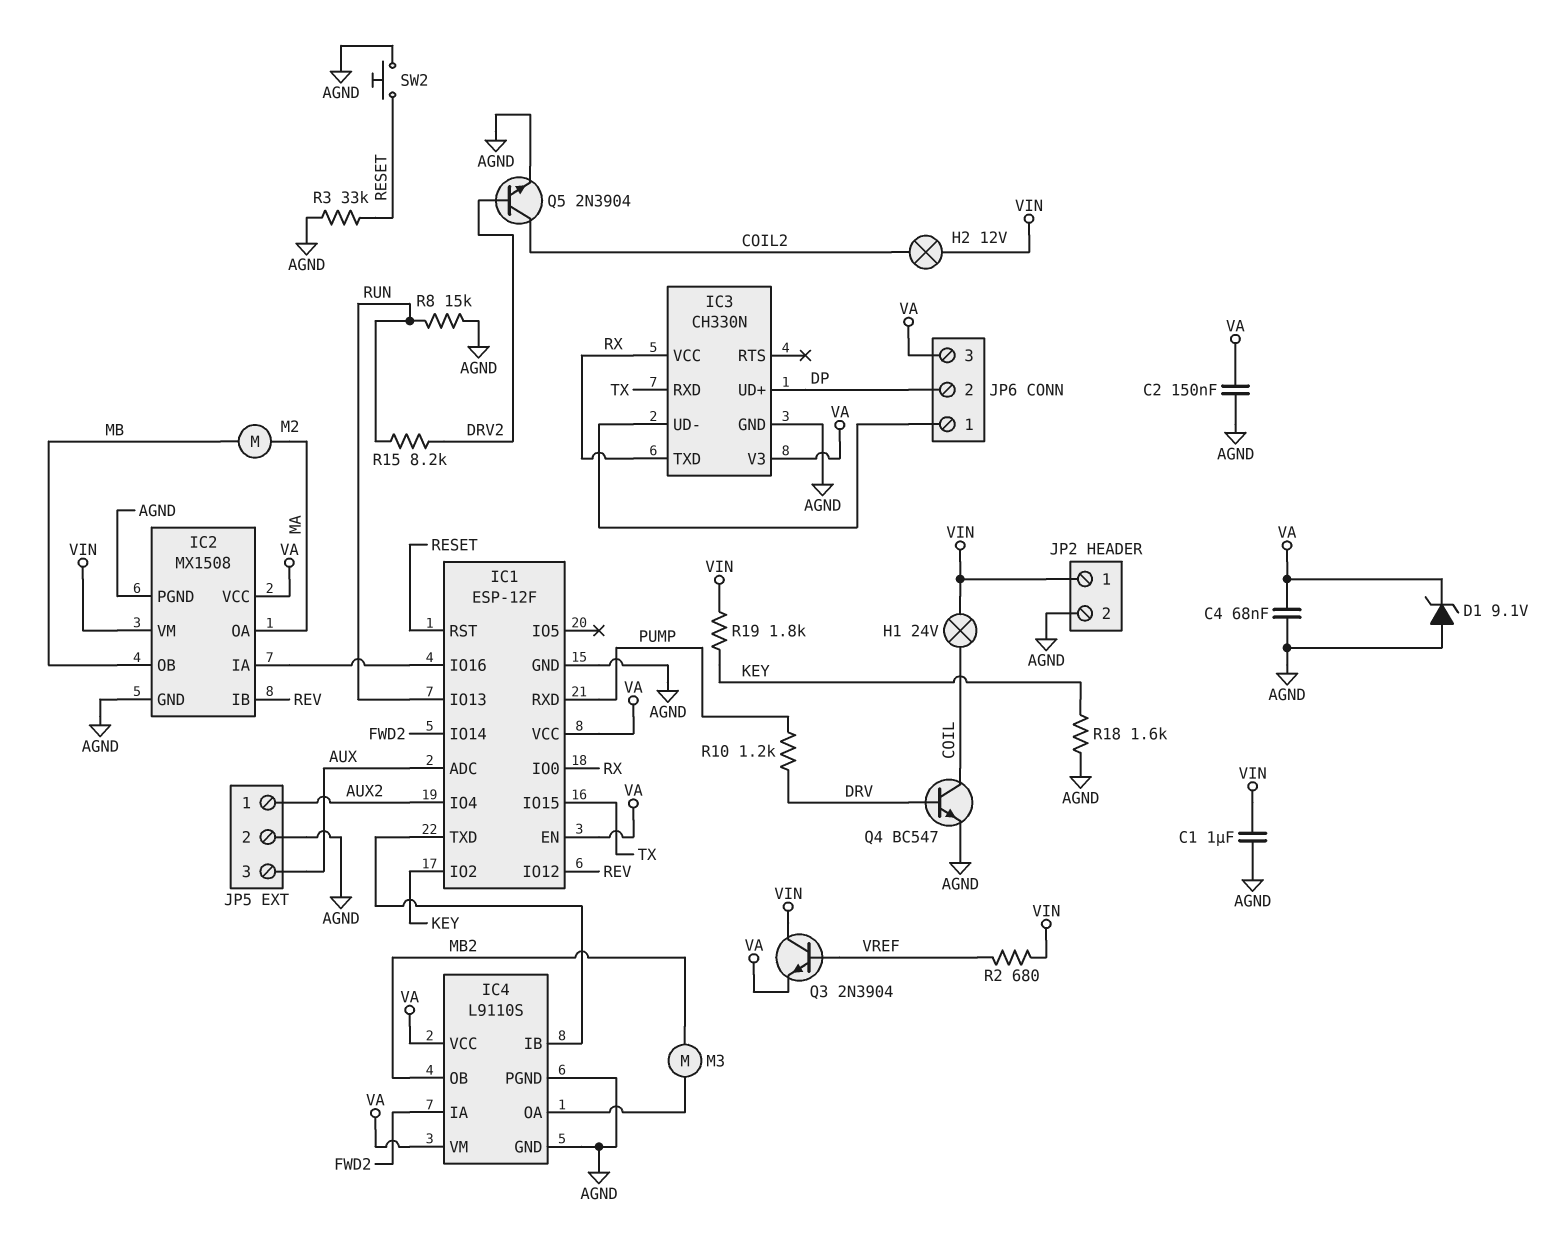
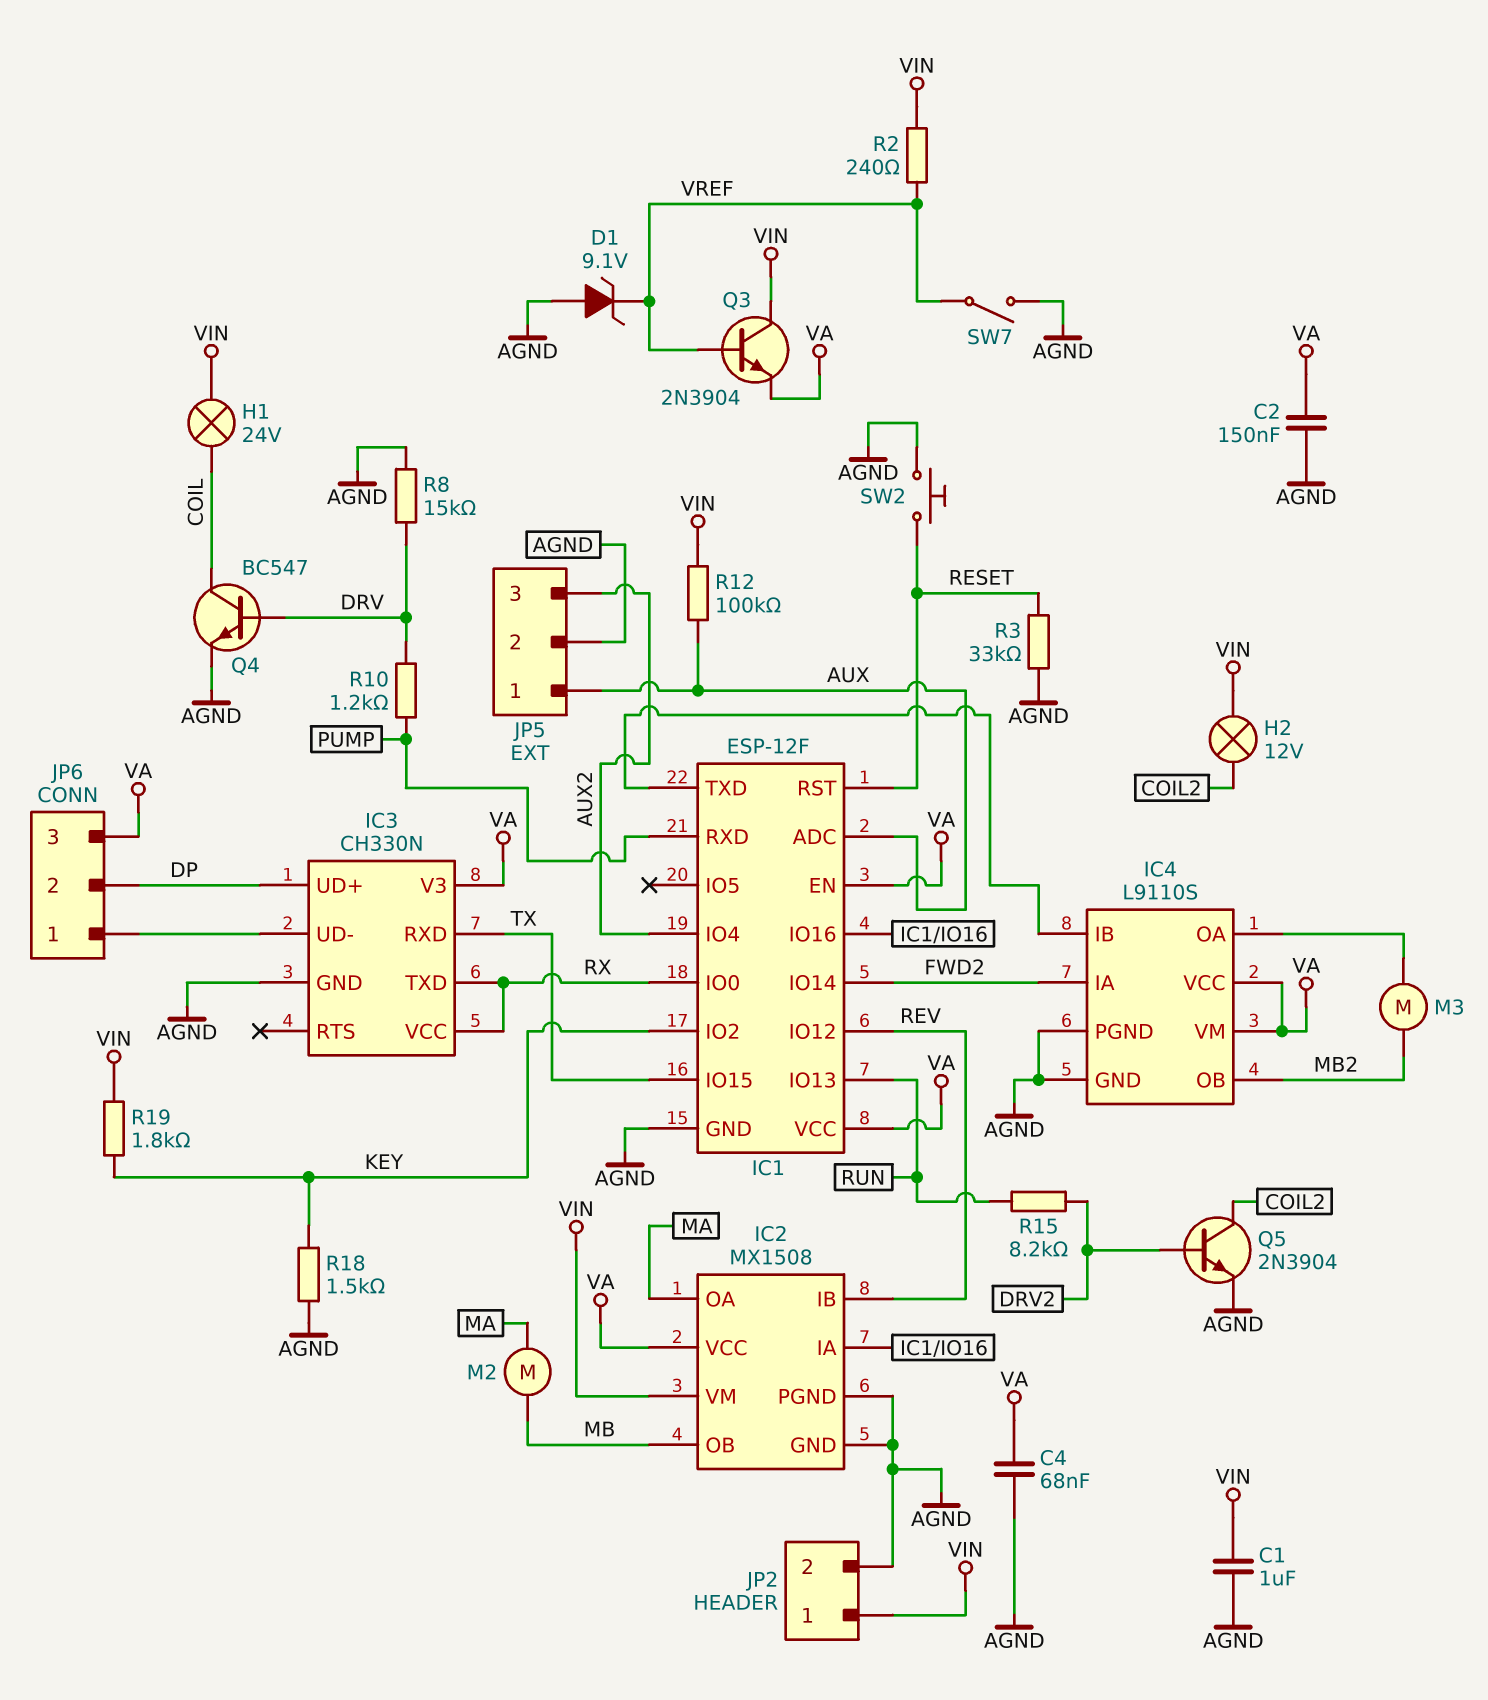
D1: zener 9.1V (A AGND, K VA) -> zener 9.1V (A AGND, K VREF)
JP5 pin 1: AUX2 -> AUX
JP5 pin 3: AUX -> AUX2
R2: 680 (VIN, VREF) -> 240 (VIN, VREF)
R8: 15k (AGND, RUN) -> 15k (AGND, DRV)
R12: none -> 100k (AUX, VIN)
R18: 1.6k (AGND, KEY) -> 1.5k (AGND, KEY)
SW7: none -> switch (AGND, VREF)

